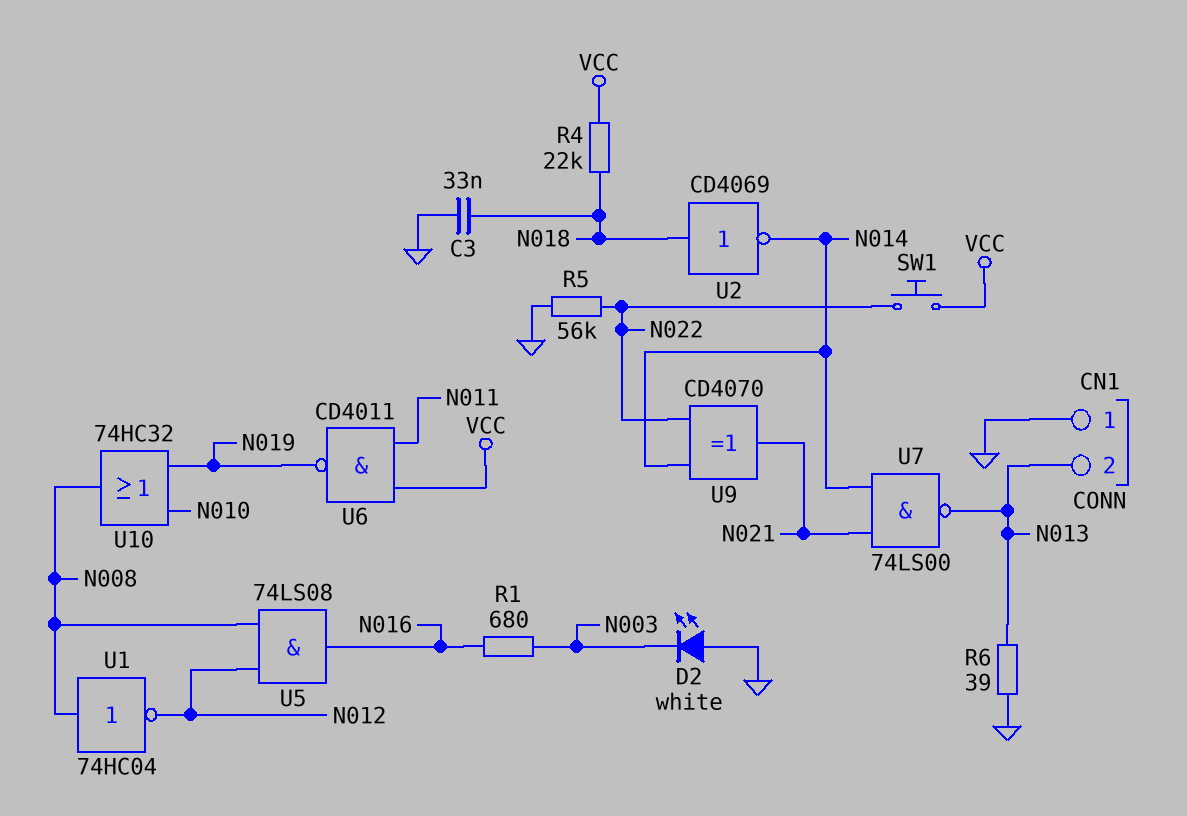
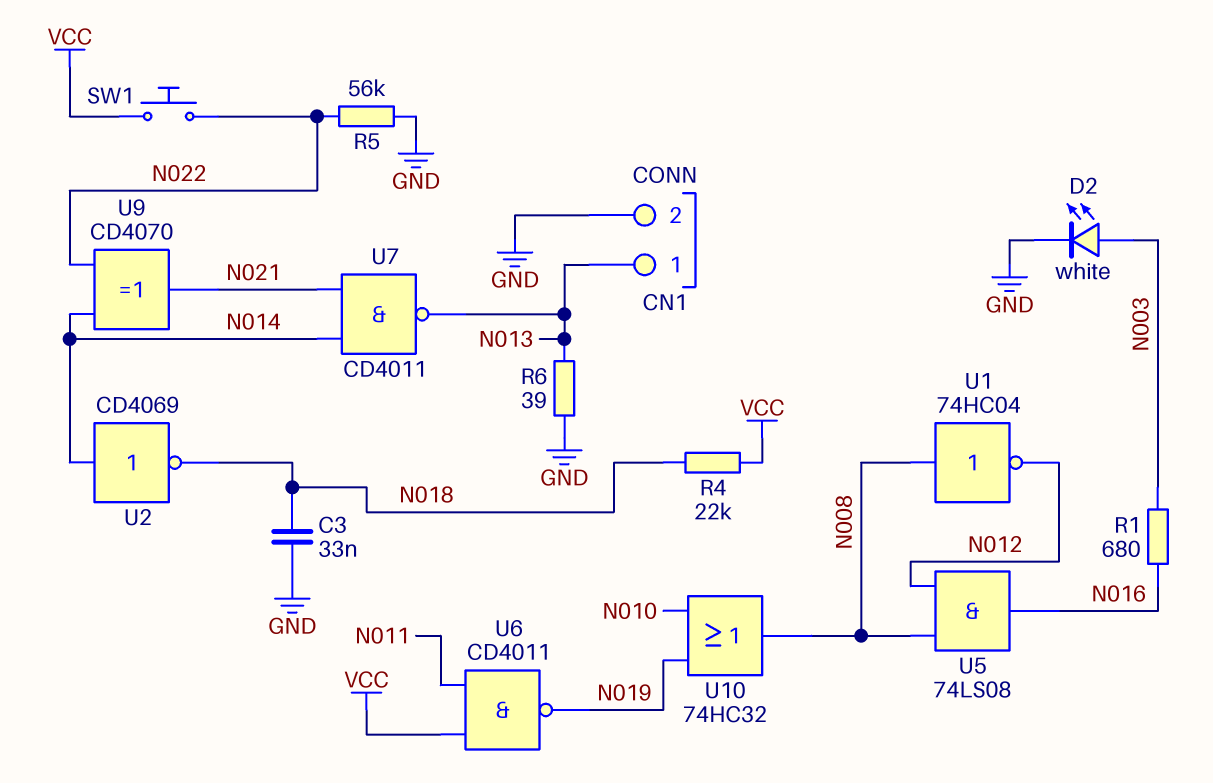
CN1 pin 1: GND -> N013
CN1 pin 2: N013 -> GND
D2: LED white (A GND, K N003) -> LED white (A N003, K GND)
U2: NOT CD4069 (in N018, out N014) -> NOT CD4069 (in N014, out N018)
U7: NAND 74LS00 (in N014, in N021, out N013) -> NAND CD4011 (in N014, in N021, out N013)

